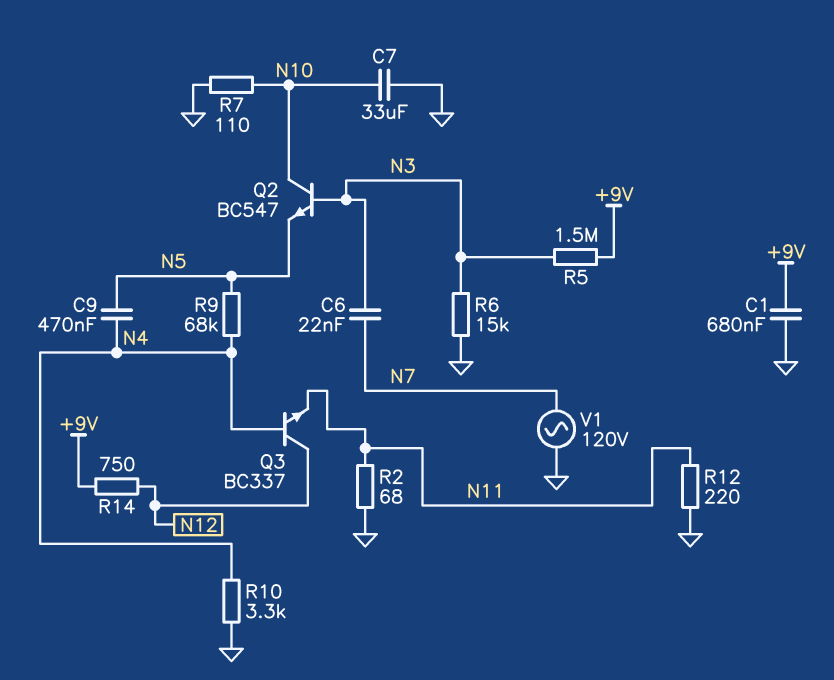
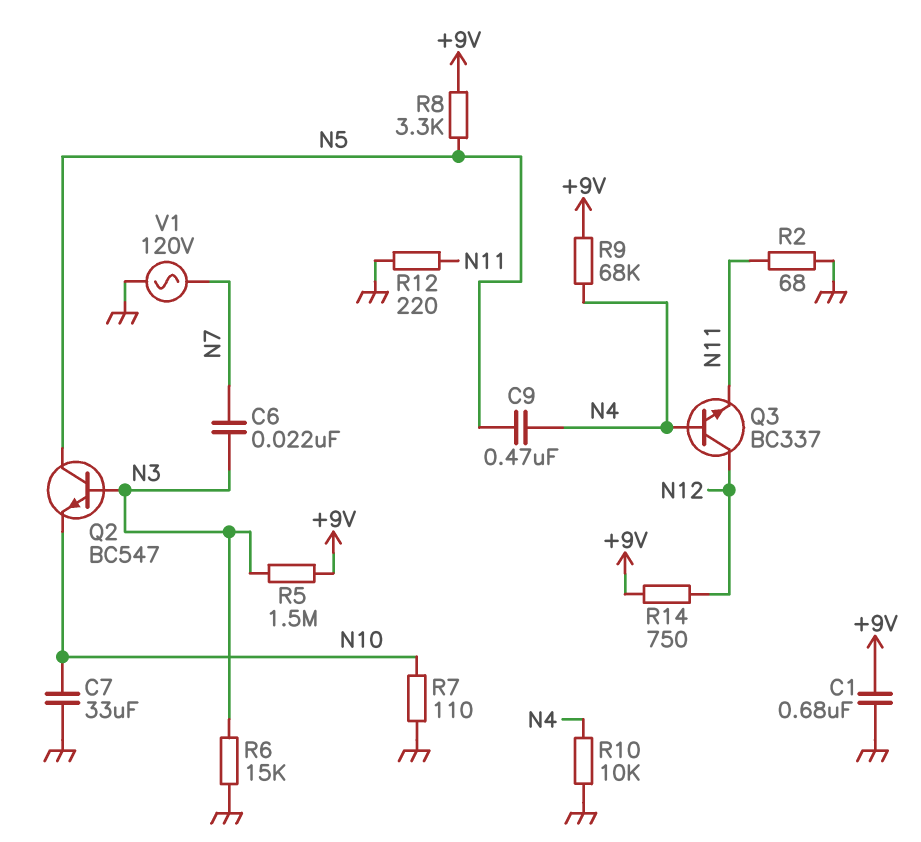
Q2: NPN BC547 (B N3, C N10, E N5) -> NPN BC547 (B N3, C N5, E N10)
R8: none -> 3.3k (+9V, N5)
R9: 68k (N4, N5) -> 68k (+9V, N4)
R10: 3.3k (GND, N4) -> 10k (GND, N4)

